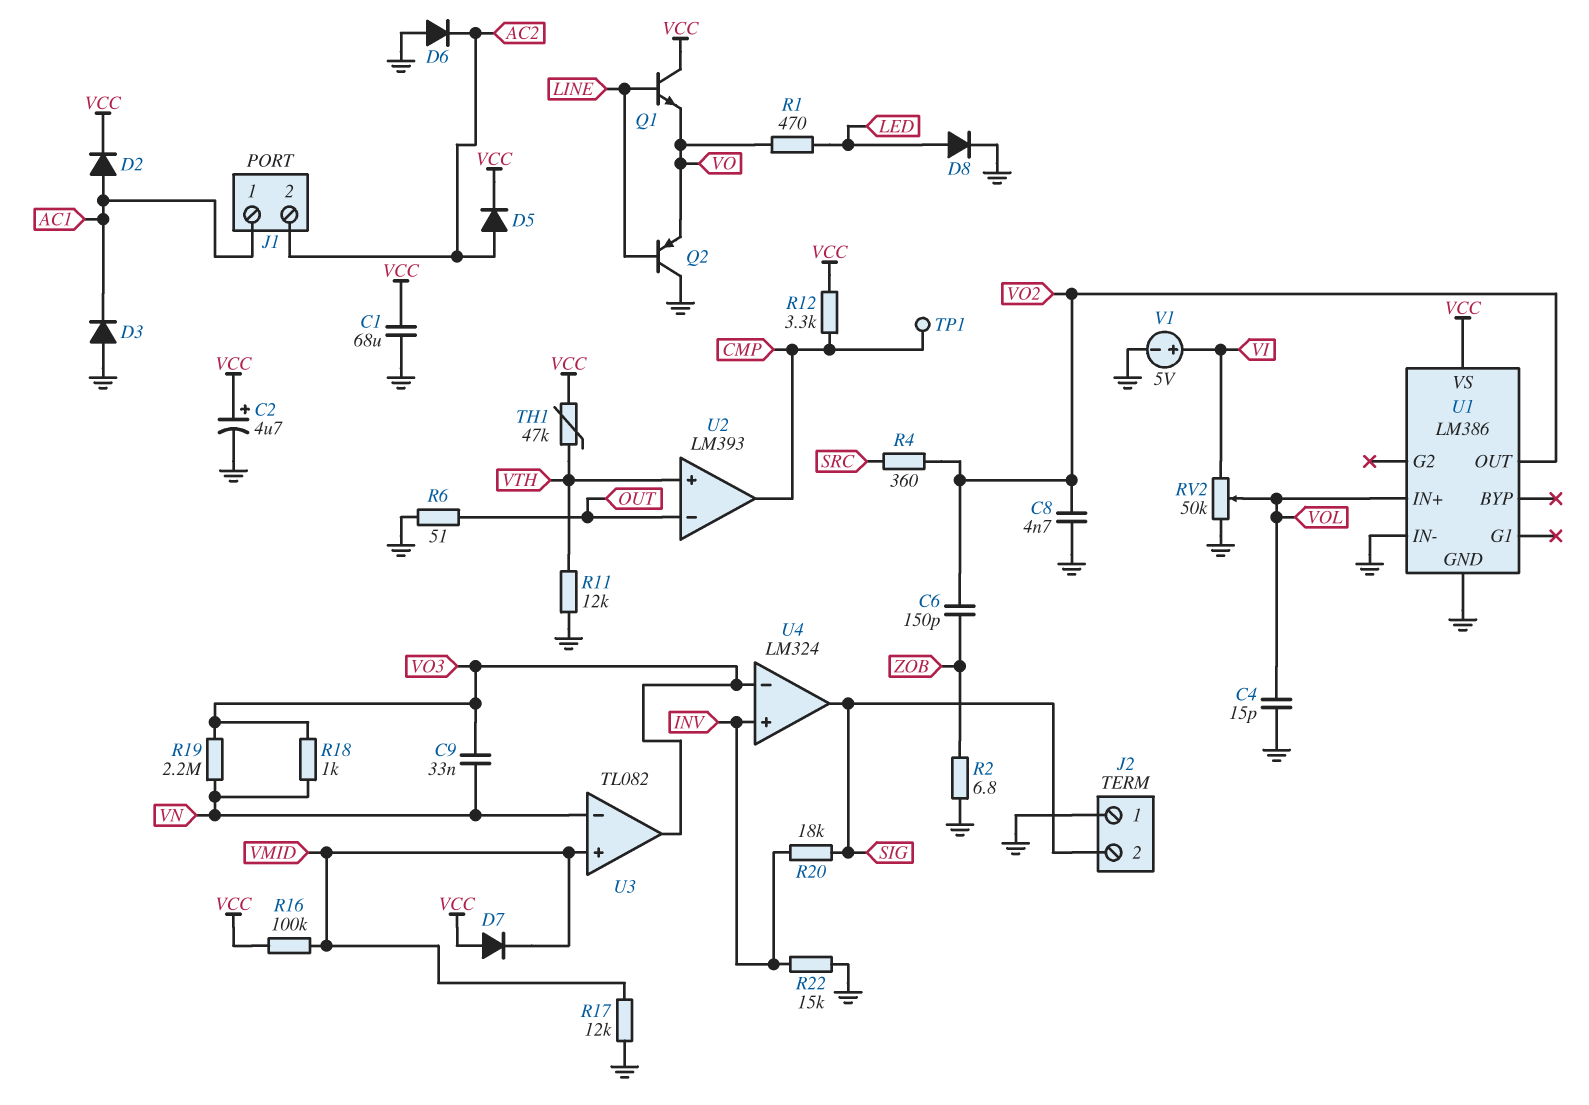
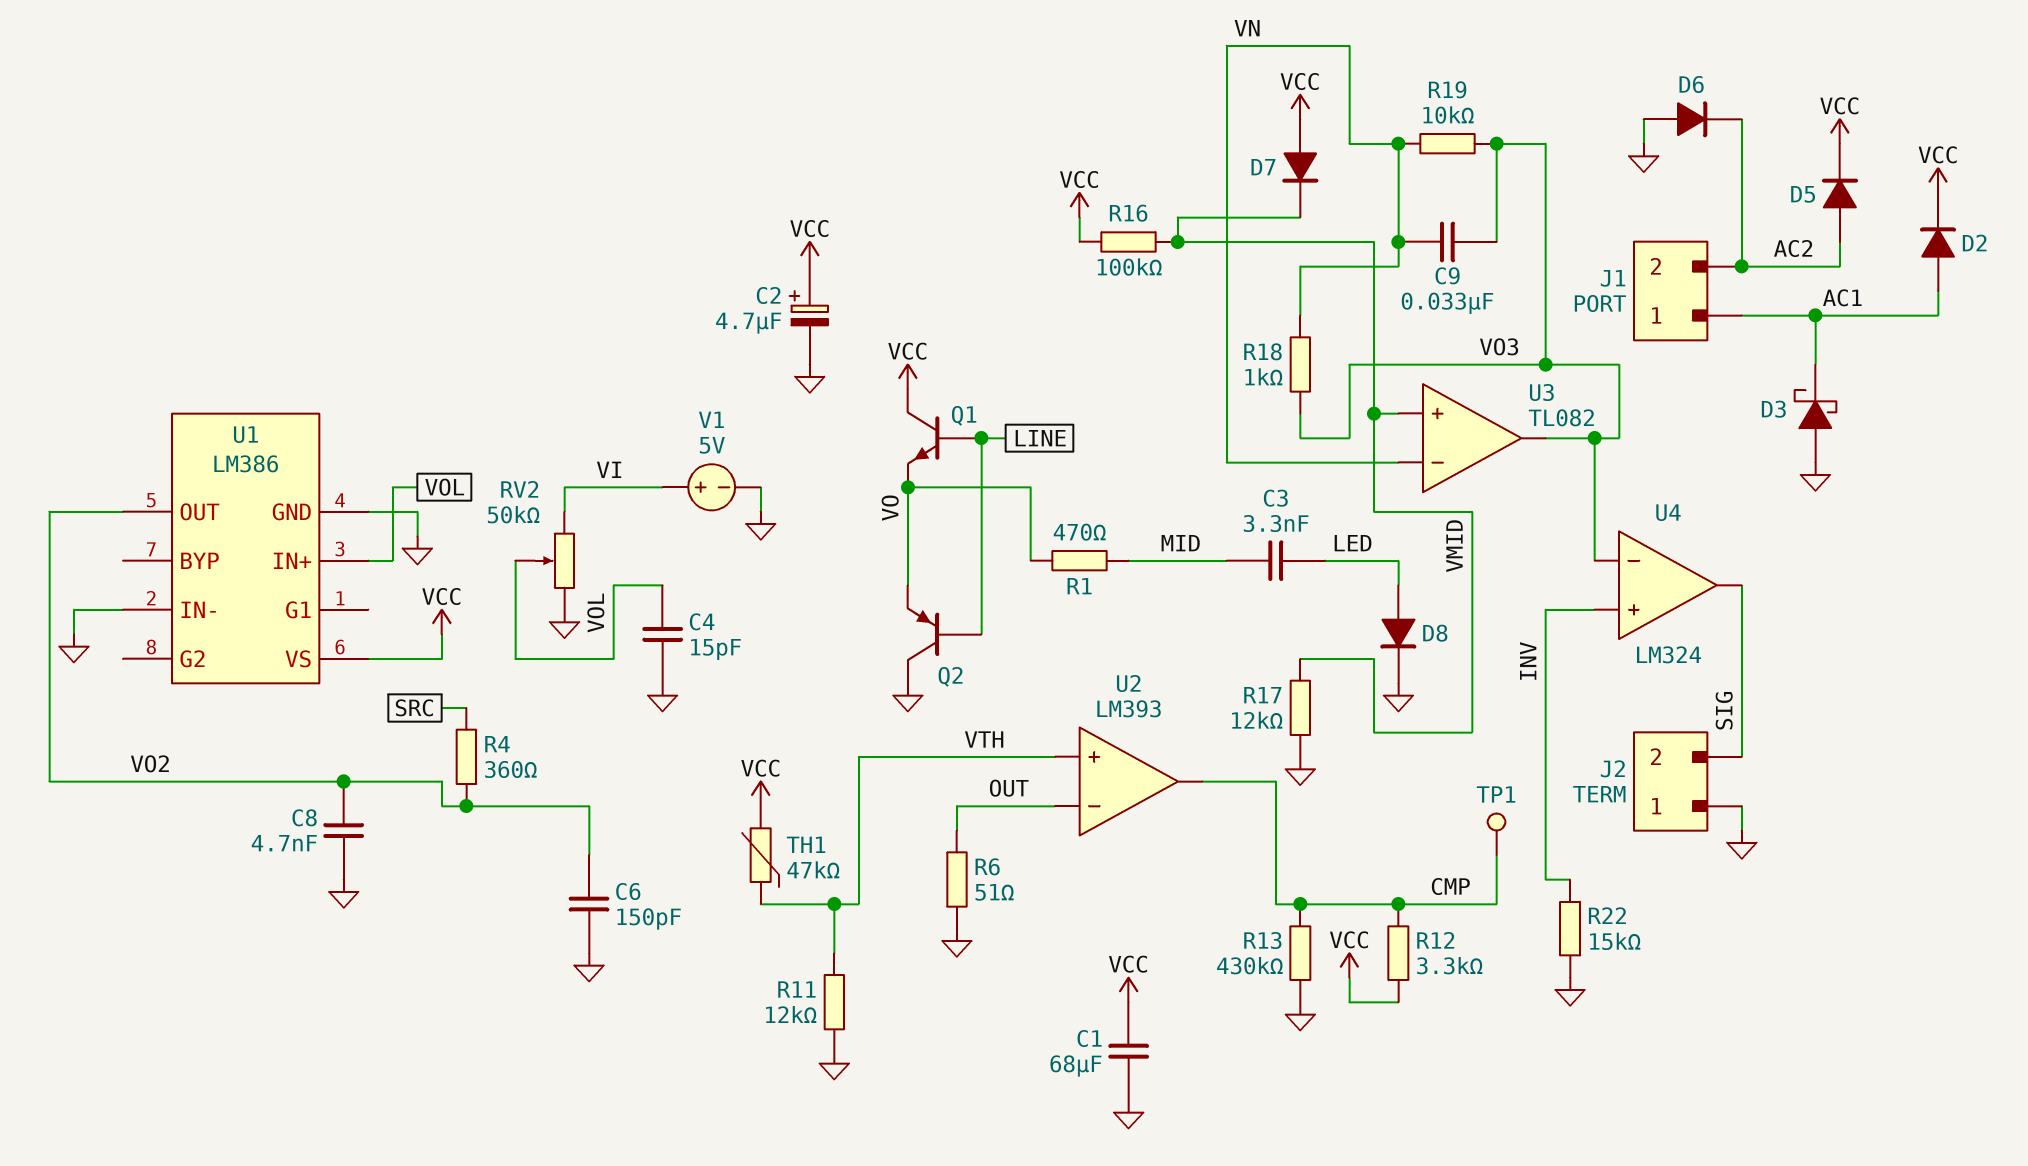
C3: none -> 3.3nF (LED, MID)
C6: 150pF (VO2, ZOB) -> 150pF (GND, VO2)
D3: diode (A GND, K AC1) -> schottky (A GND, K AC1)
R1: 470 (LED, VO) -> 470 (MID, VO)
R2: 6.8 (GND, ZOB) -> none
R13: none -> 430k (CMP, GND)
R19: 2.2M (VN, VO3) -> 10k (VN, VO3)
R20: 18k (INV, SIG) -> none

